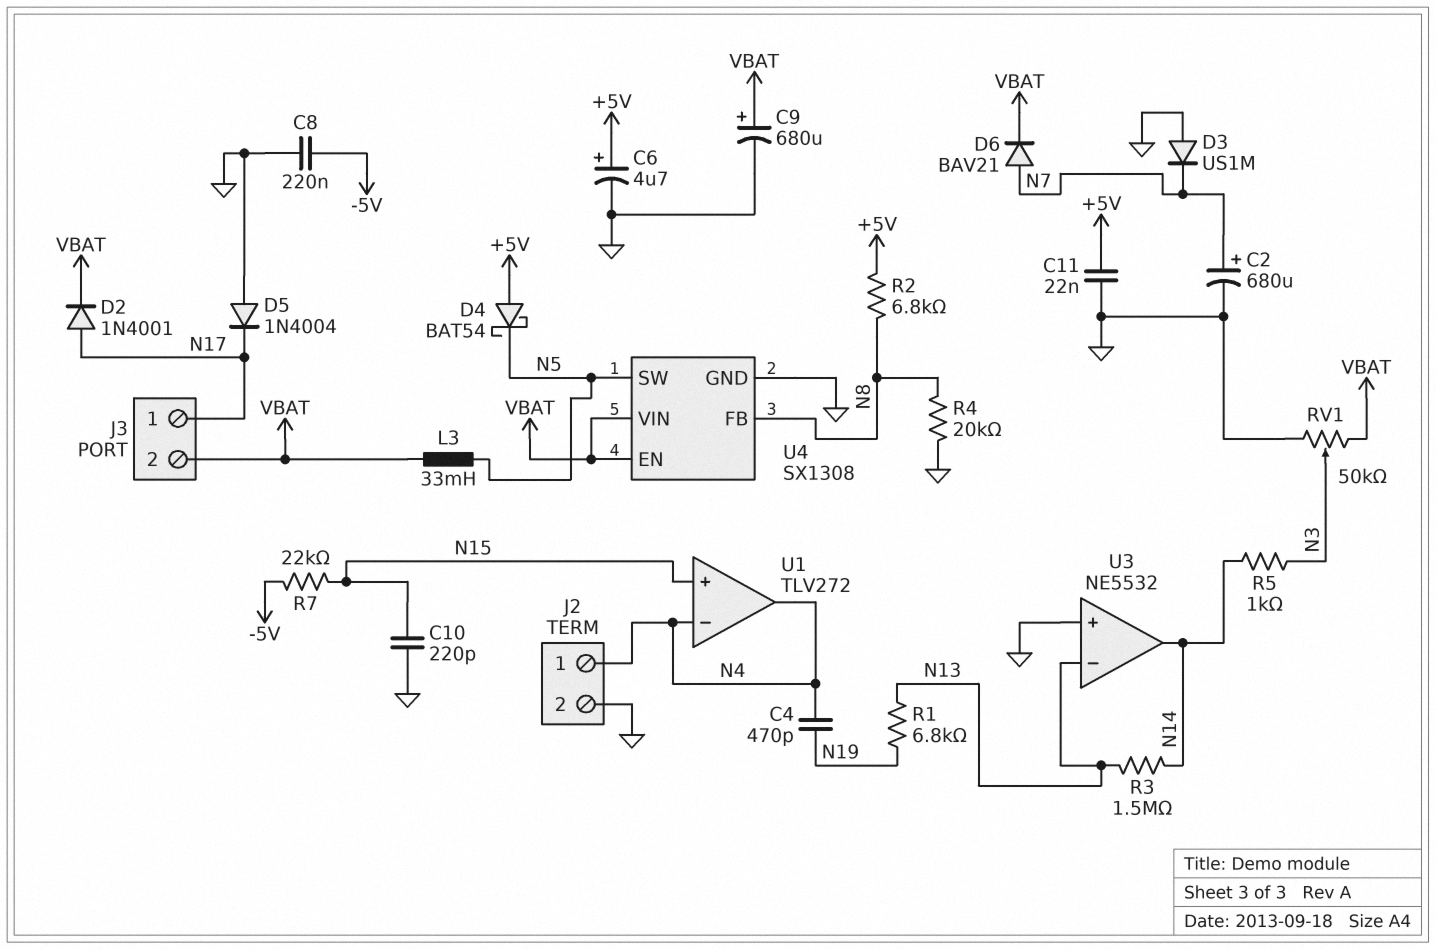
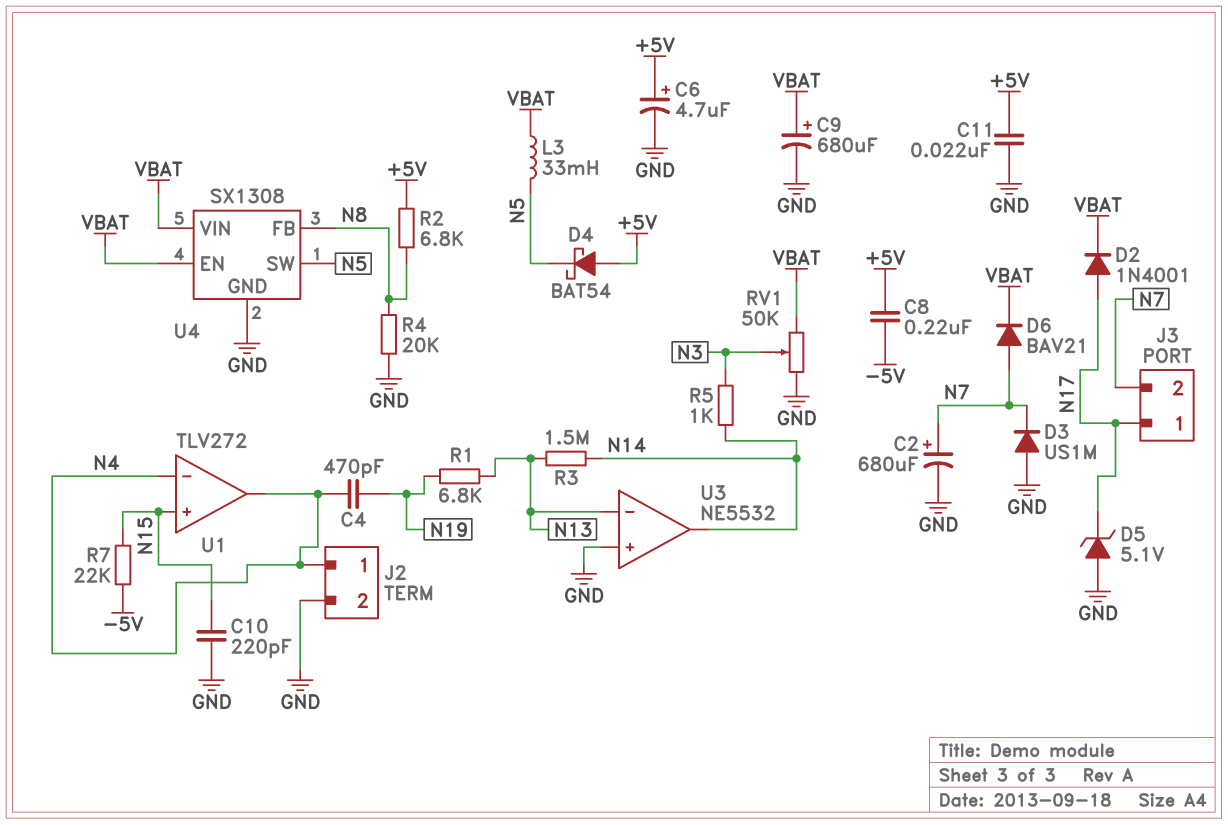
C8: 220nF (-5V, GND) -> 220nF (+5V, -5V)
D5: diode 1N4004 (A GND, K N17) -> zener 5.1V (A GND, K N17)
J3 pin 2: VBAT -> N7

